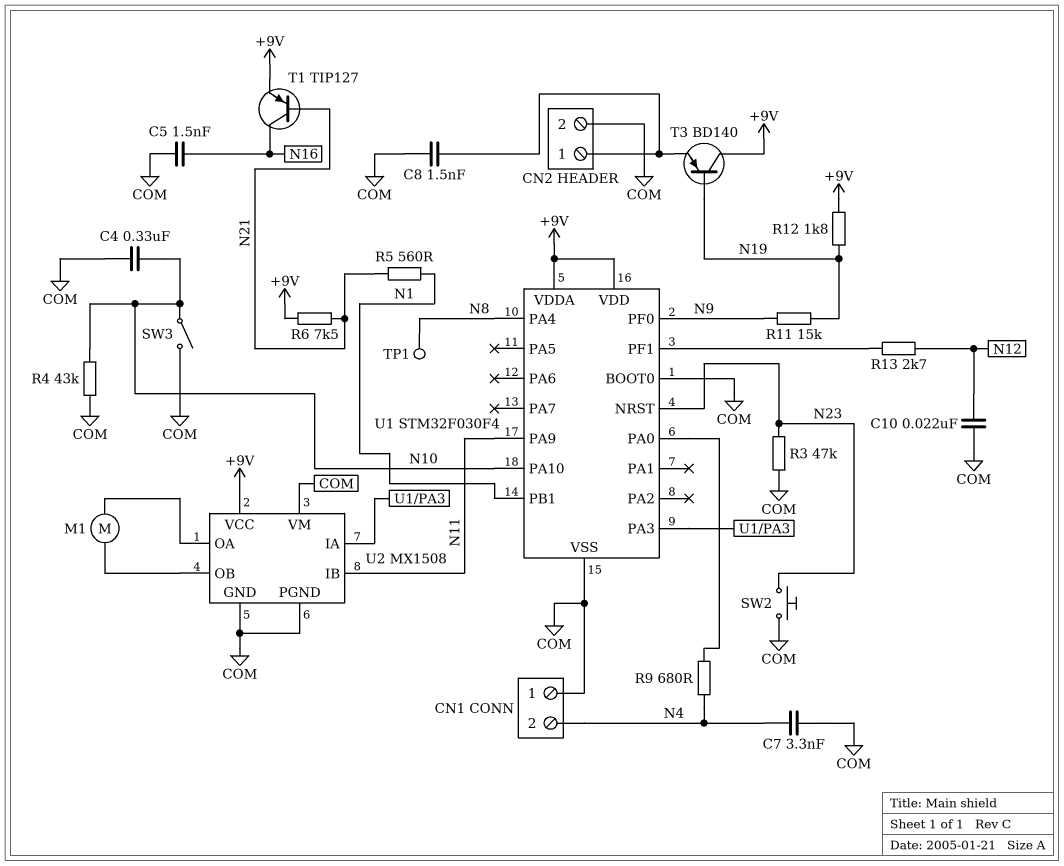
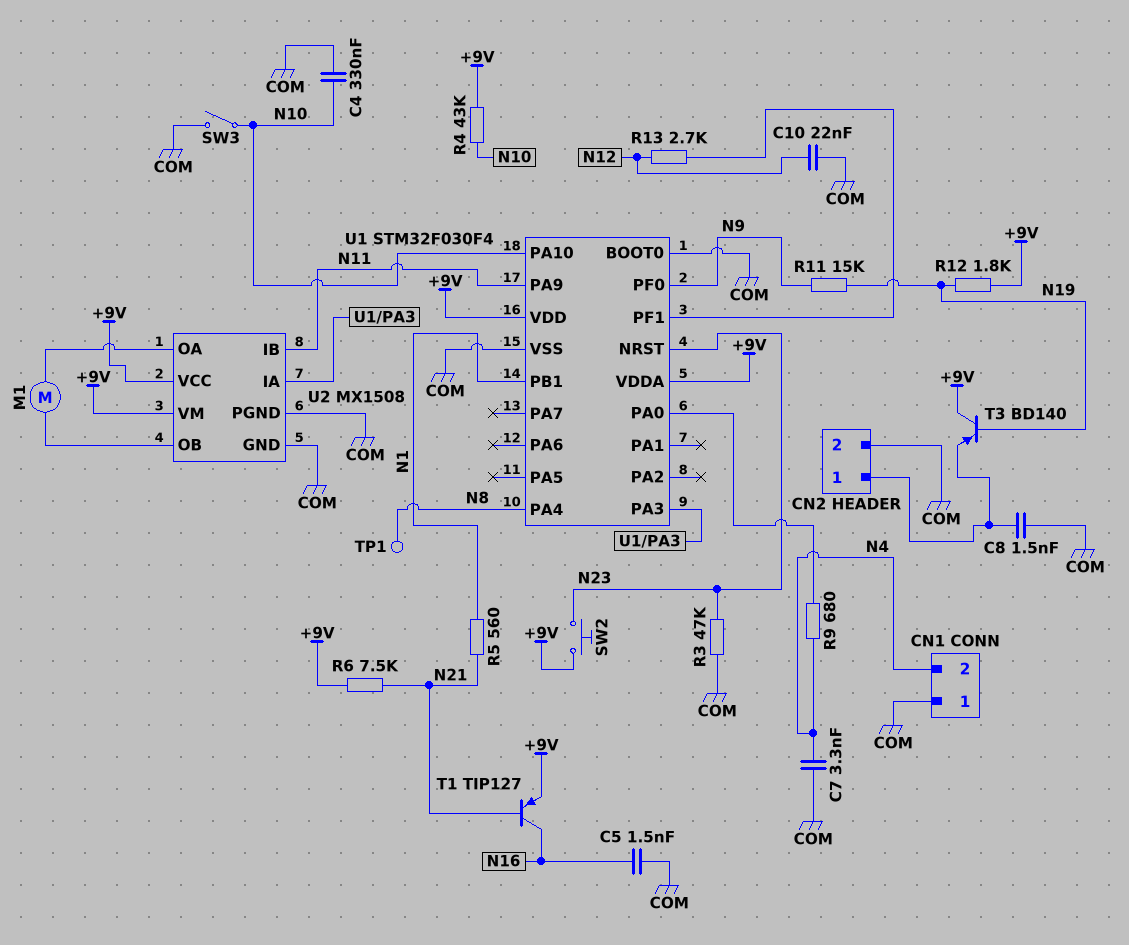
R4: 43k (COM, N10) -> 43k (+9V, N10)
SW2: button (COM, N23) -> button (+9V, N23)
U2 pin VM: COM -> +9V

